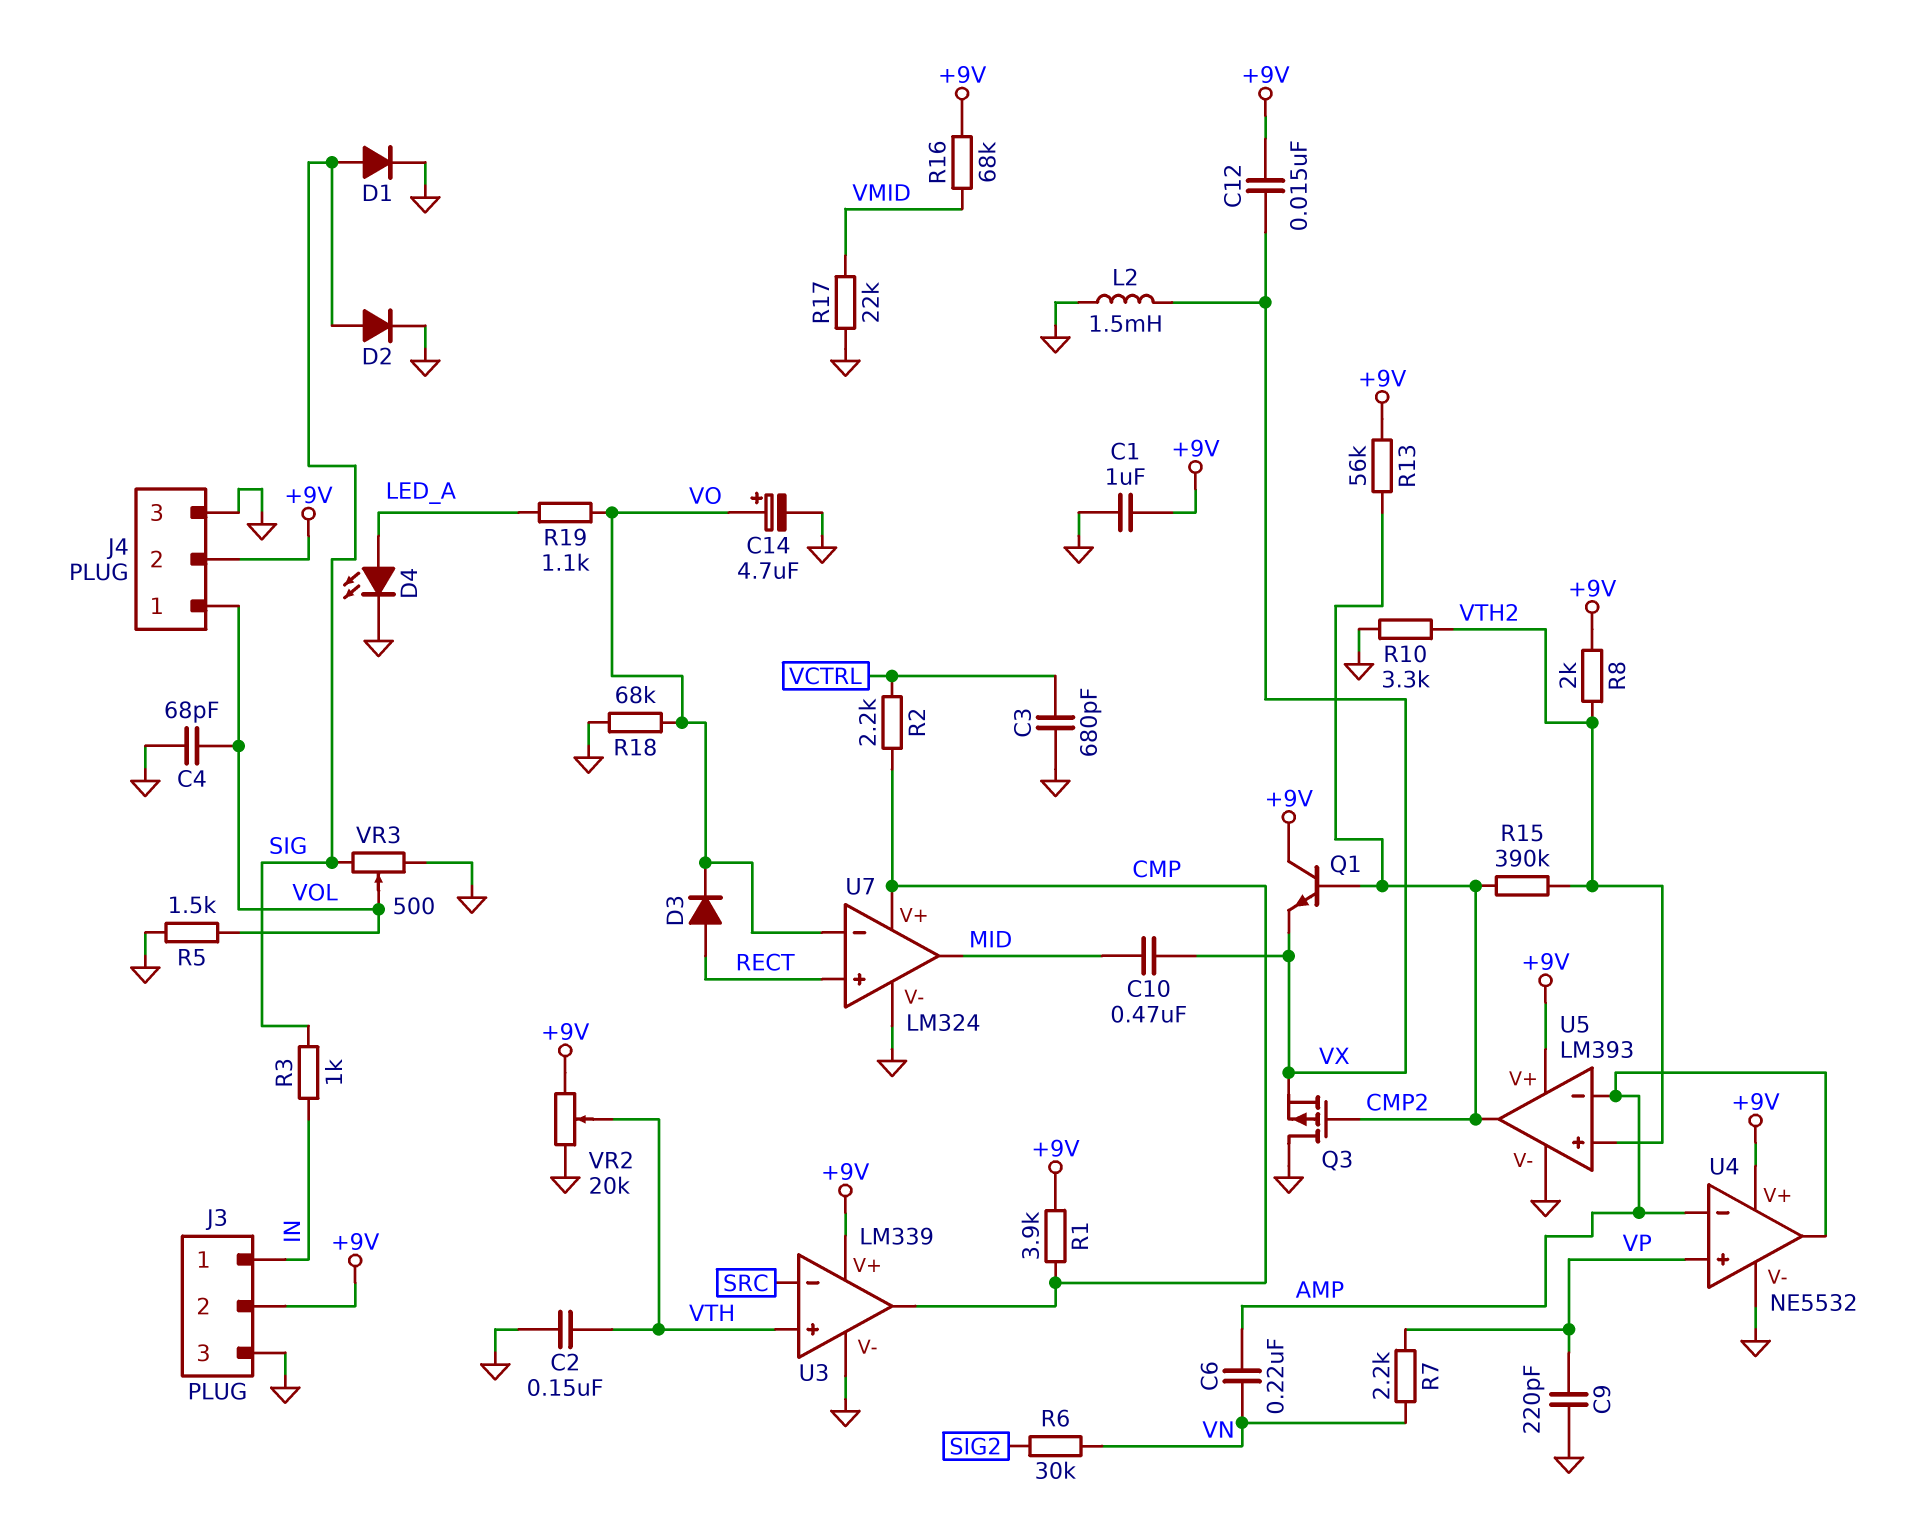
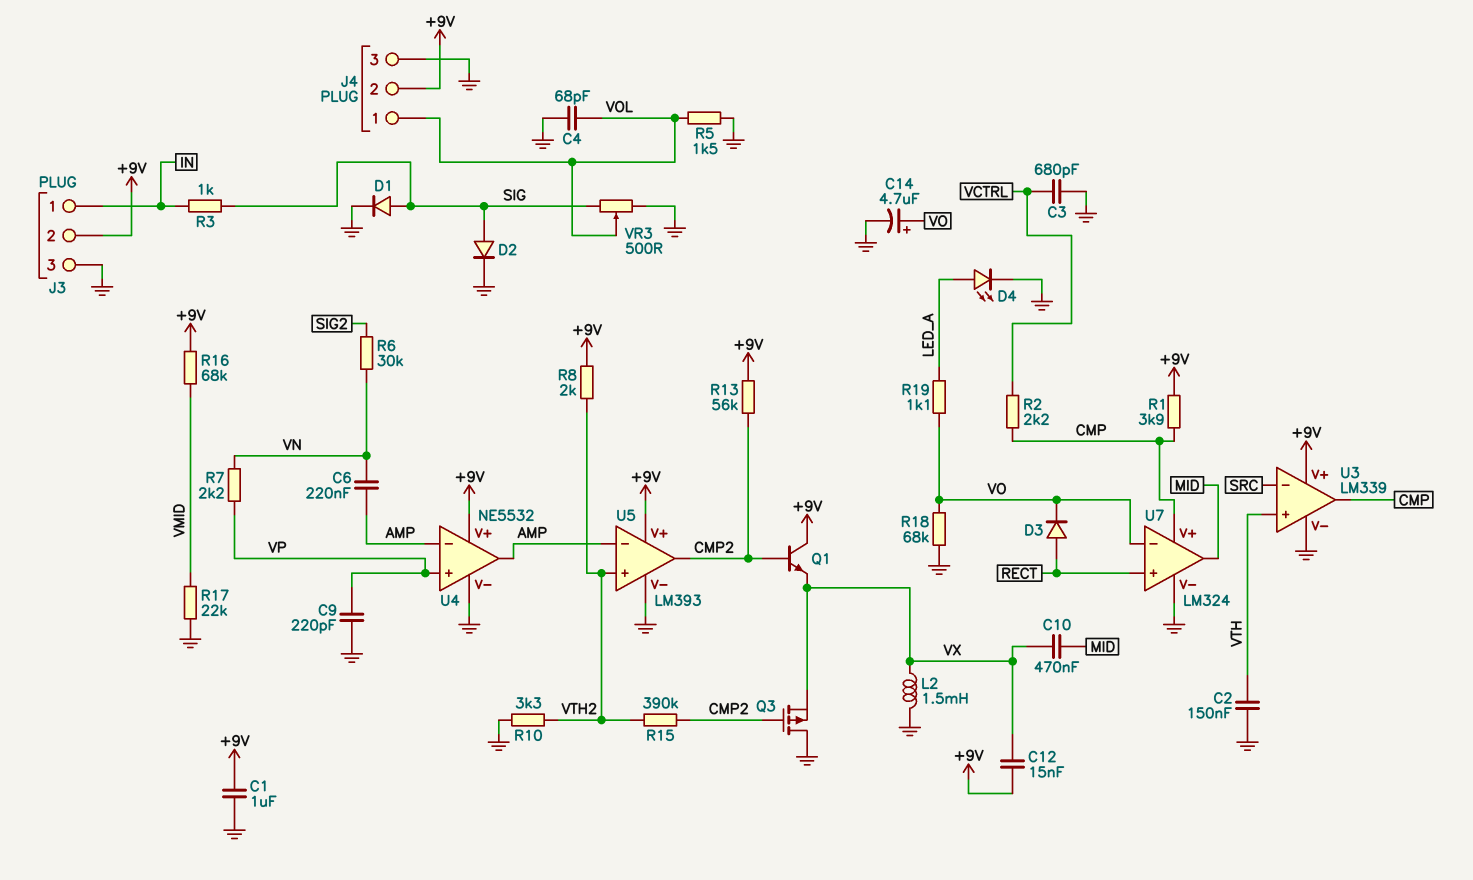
VR2: 20k (+9V, GND, wiper VTH) -> none

